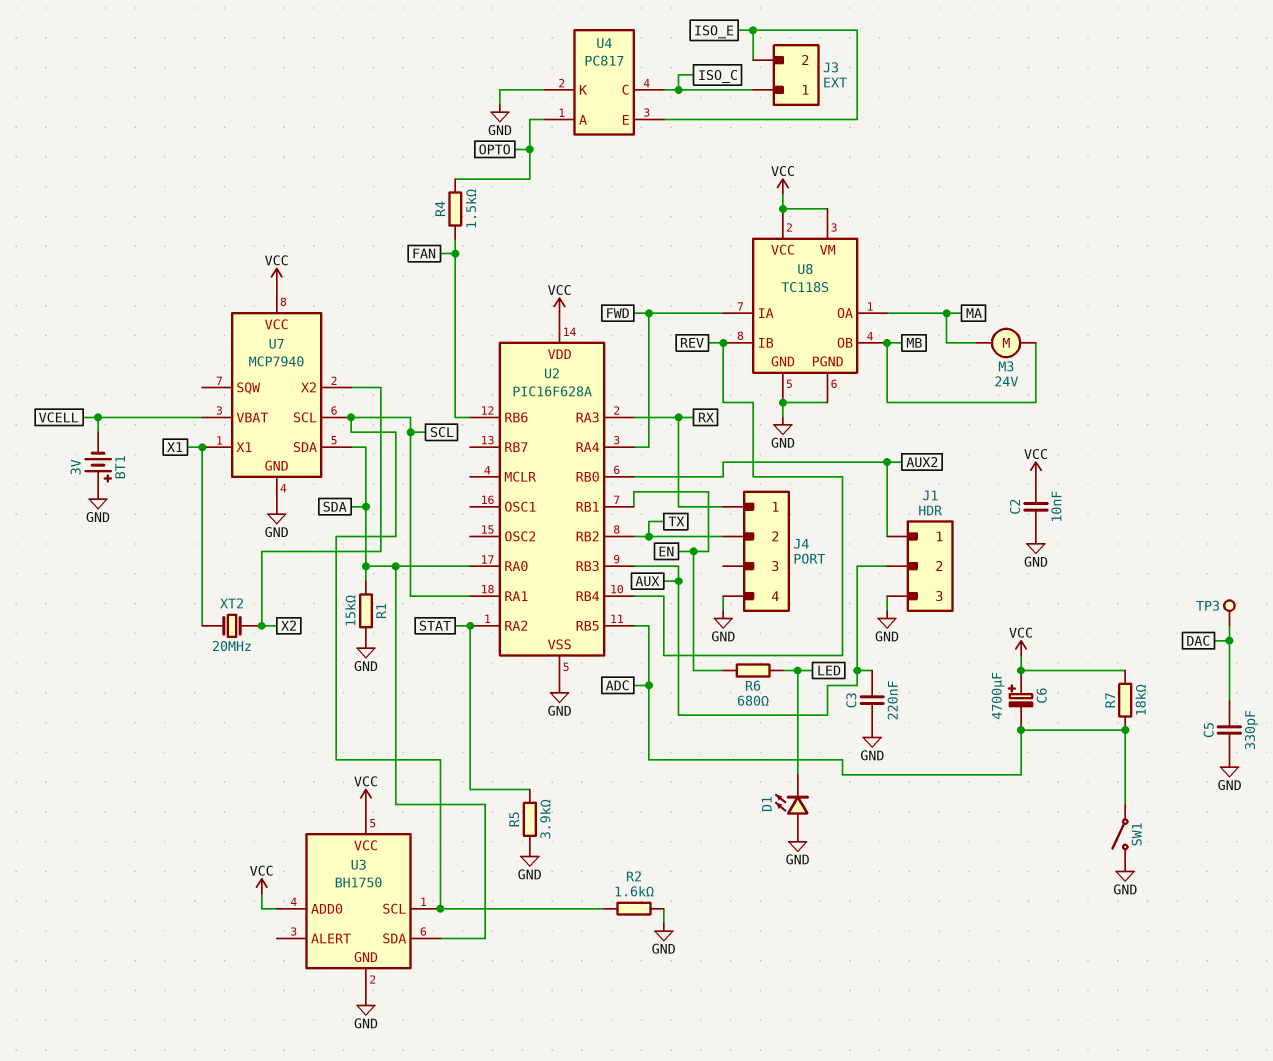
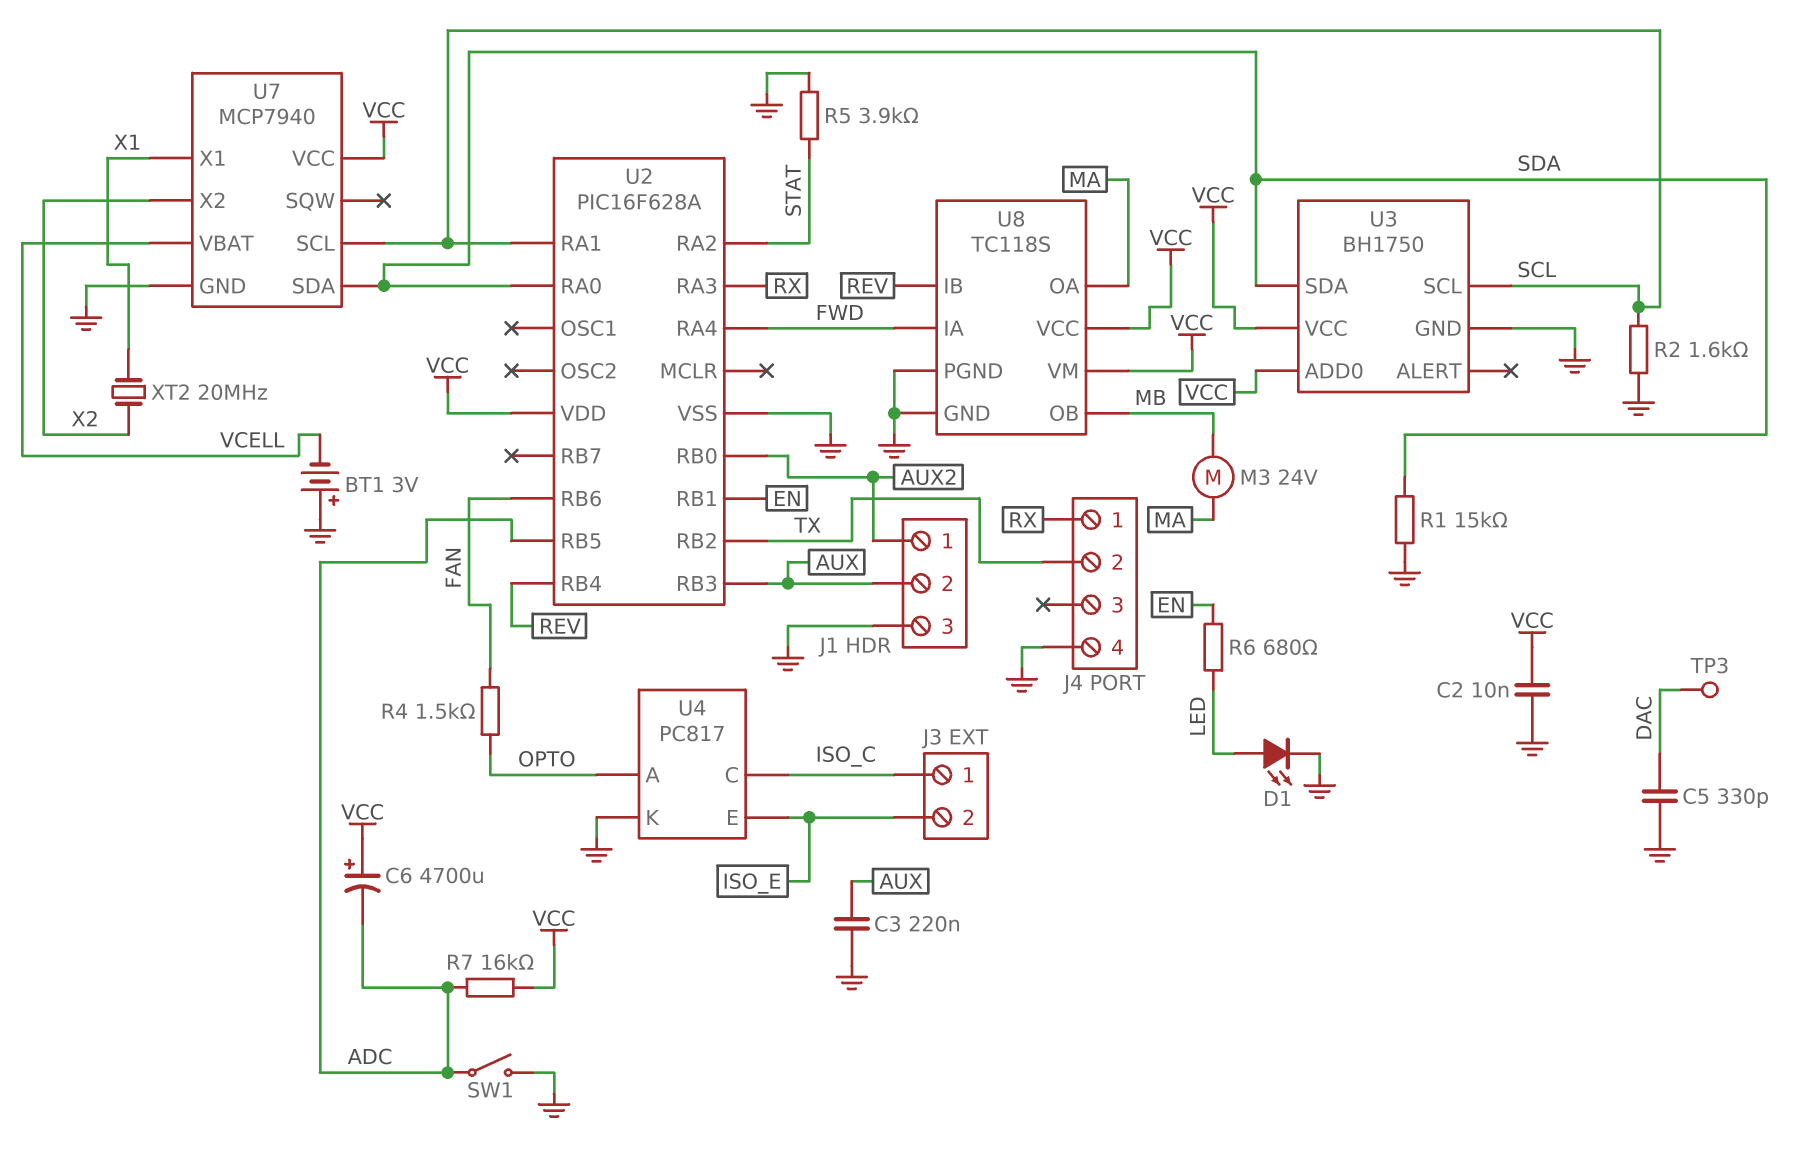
D1: LED (A GND, K LED) -> LED (A LED, K GND)
R7: 18k (ADC, VCC) -> 16k (ADC, VCC)

